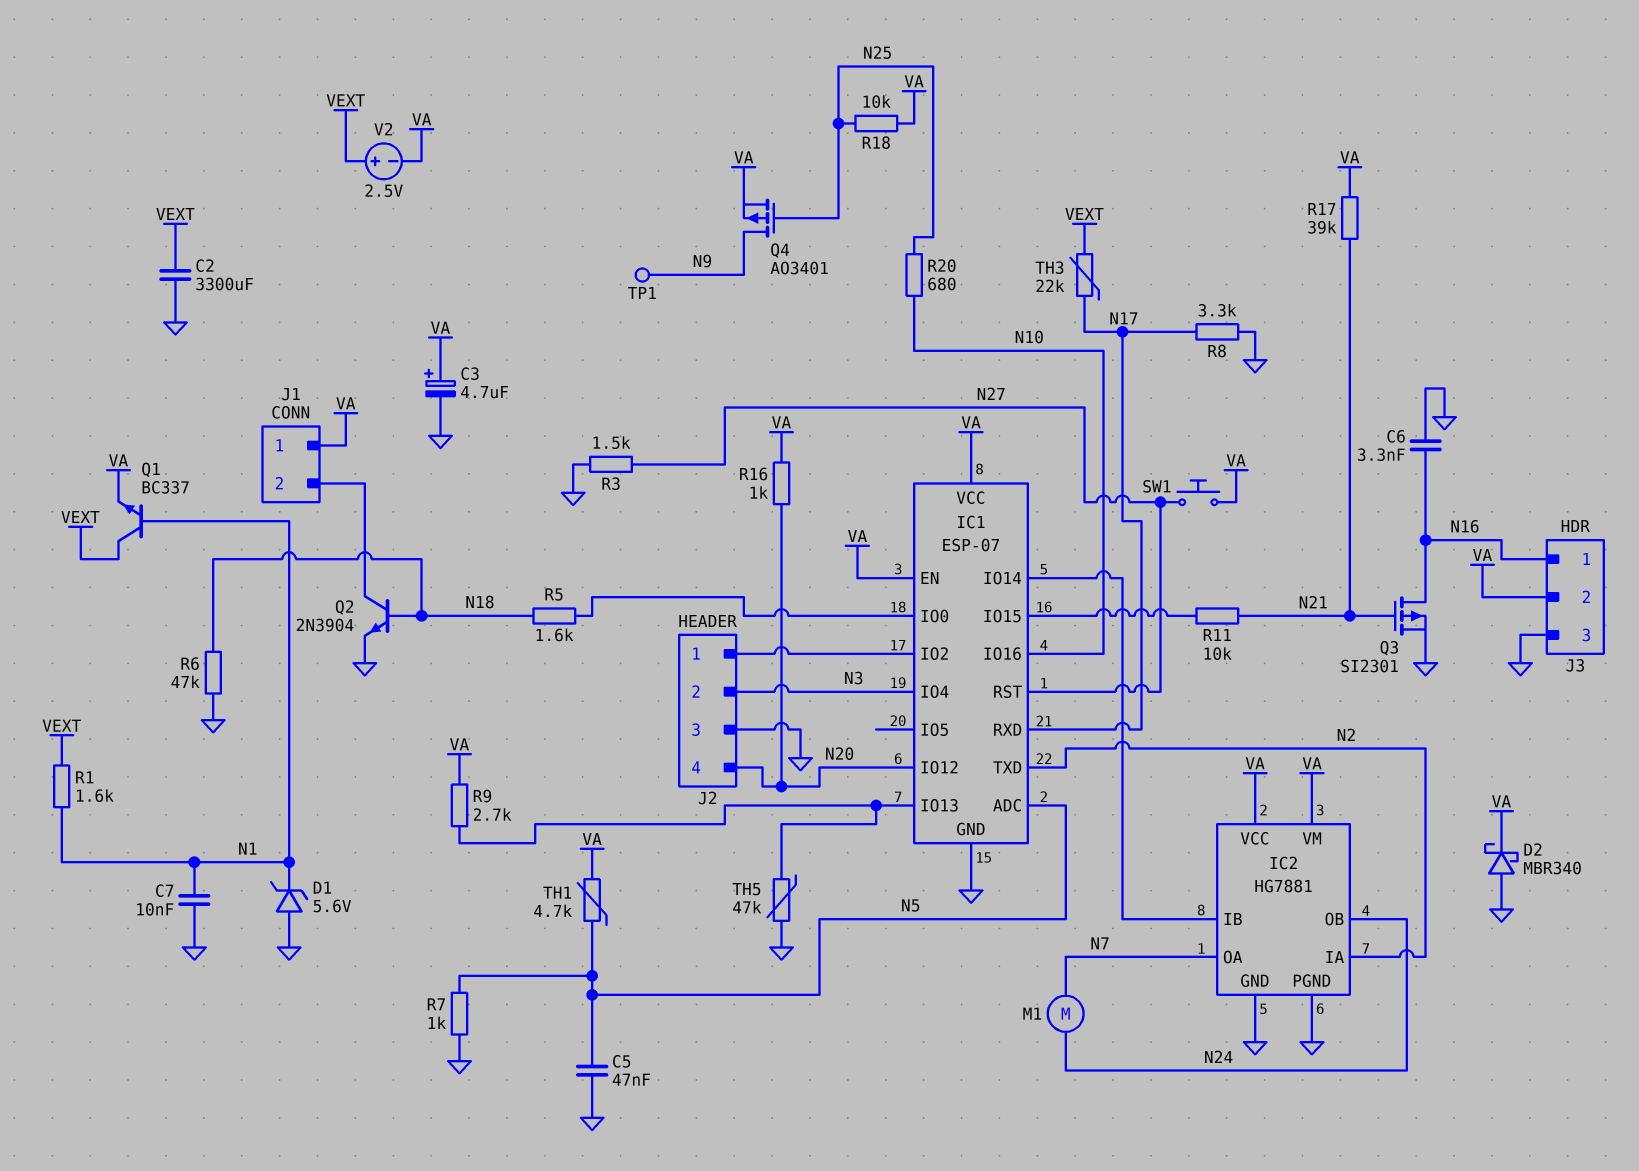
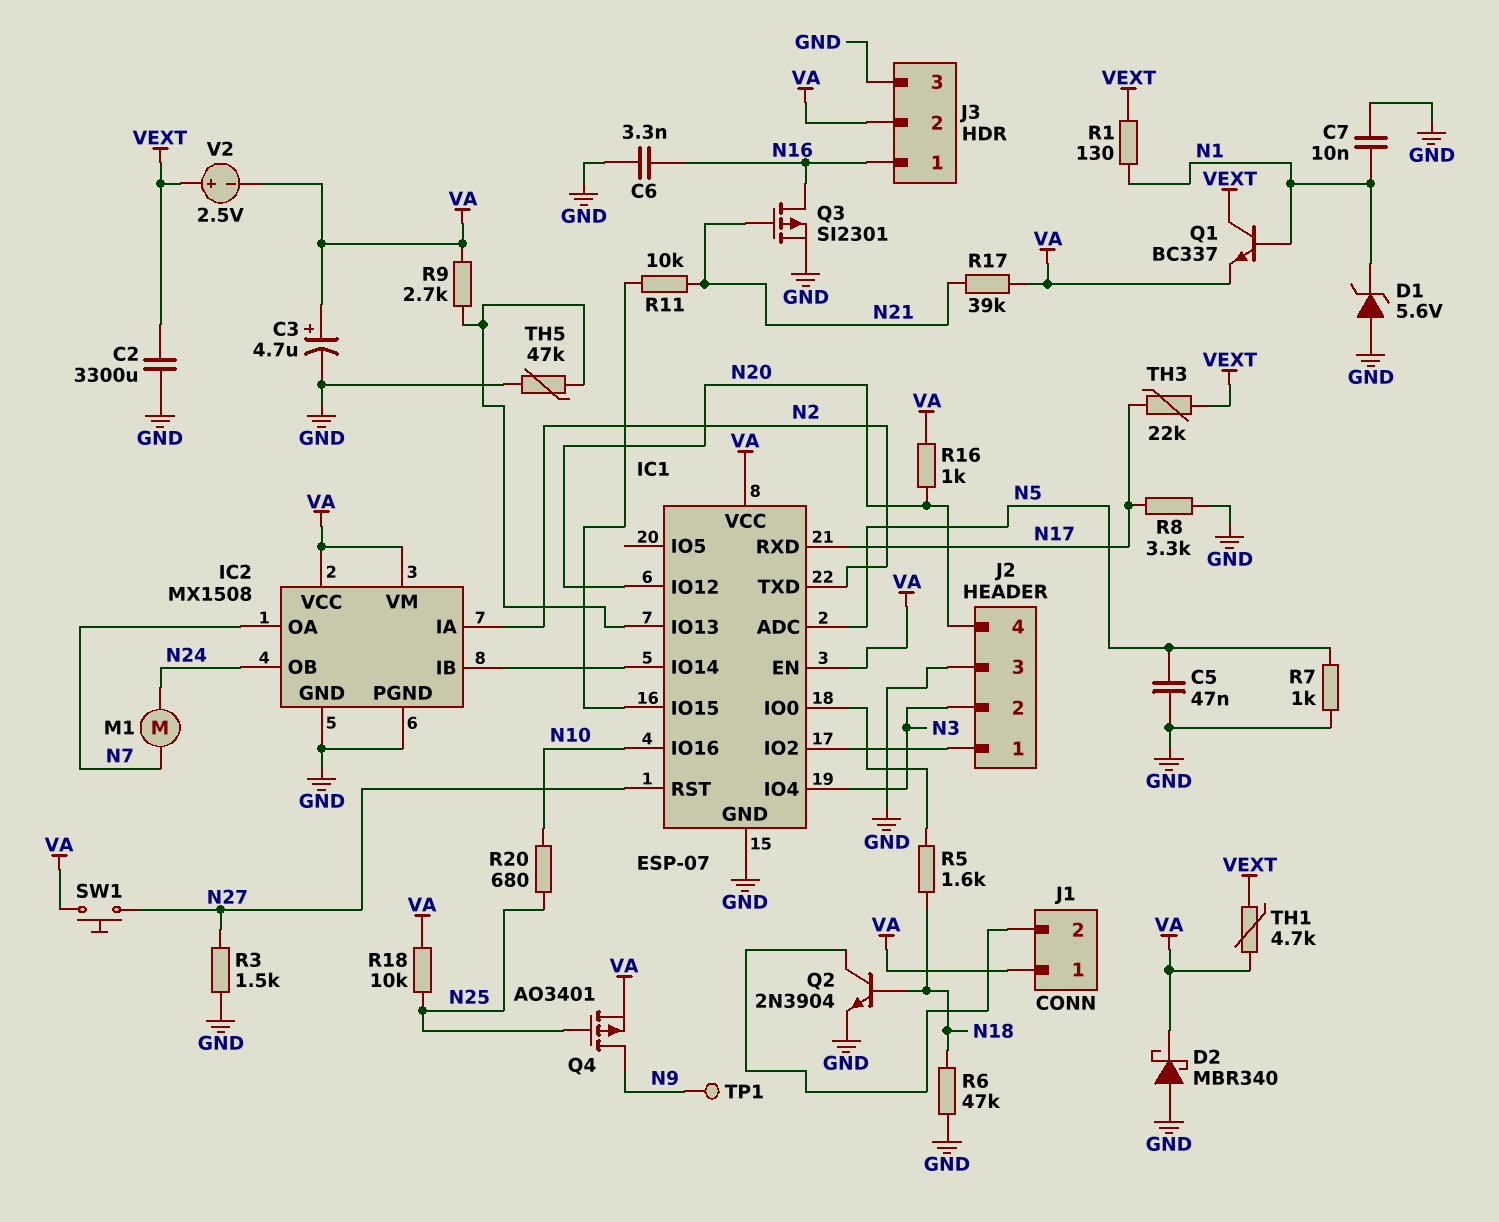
IC2: HG7881 -> MX1508
R1: 1.6k (N1, VEXT) -> 130 (N1, VEXT)
TH1: 4.7k (N5, VA) -> 4.7k (VA, VEXT)

